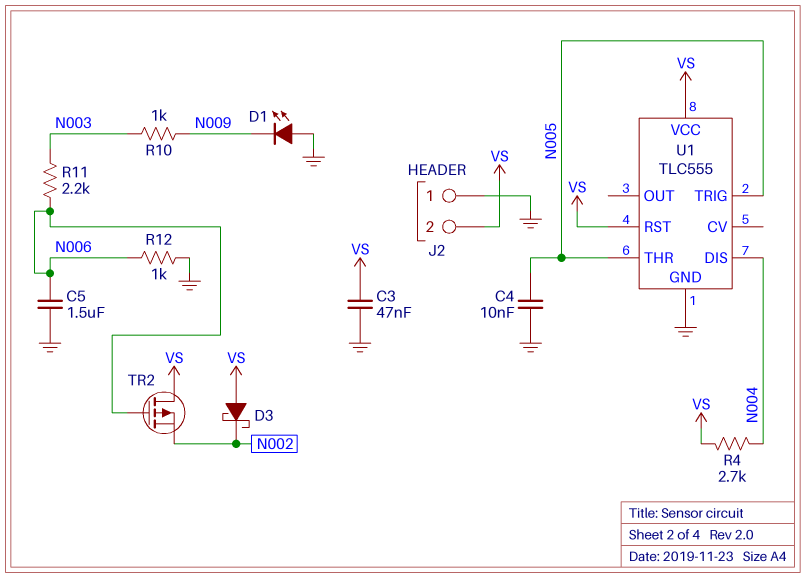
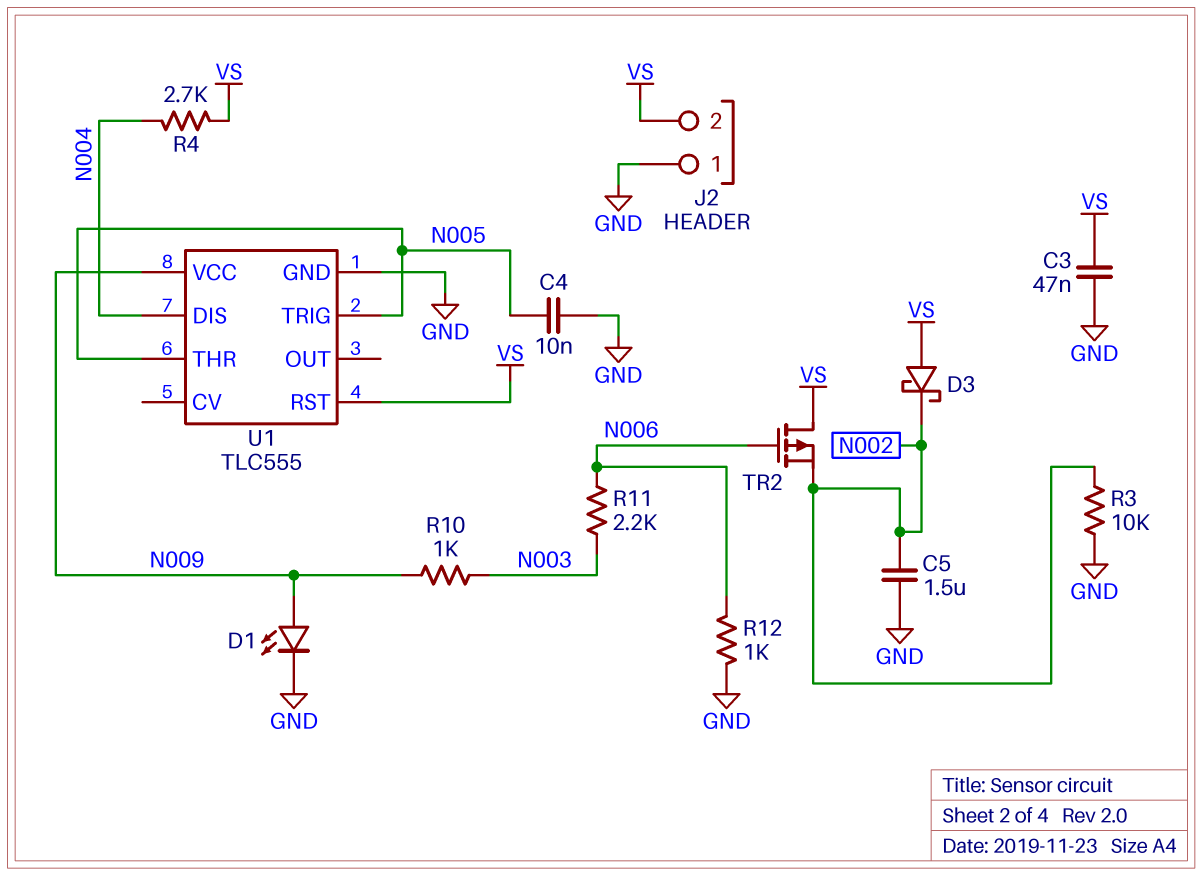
C5: 1.5uF (GND, N006) -> 1.5uF (GND, N002)
D1: LED (A GND, K N009) -> LED (A N009, K GND)
R3: none -> 10k (GND, N002)
U1 pin VCC: VS -> N009

